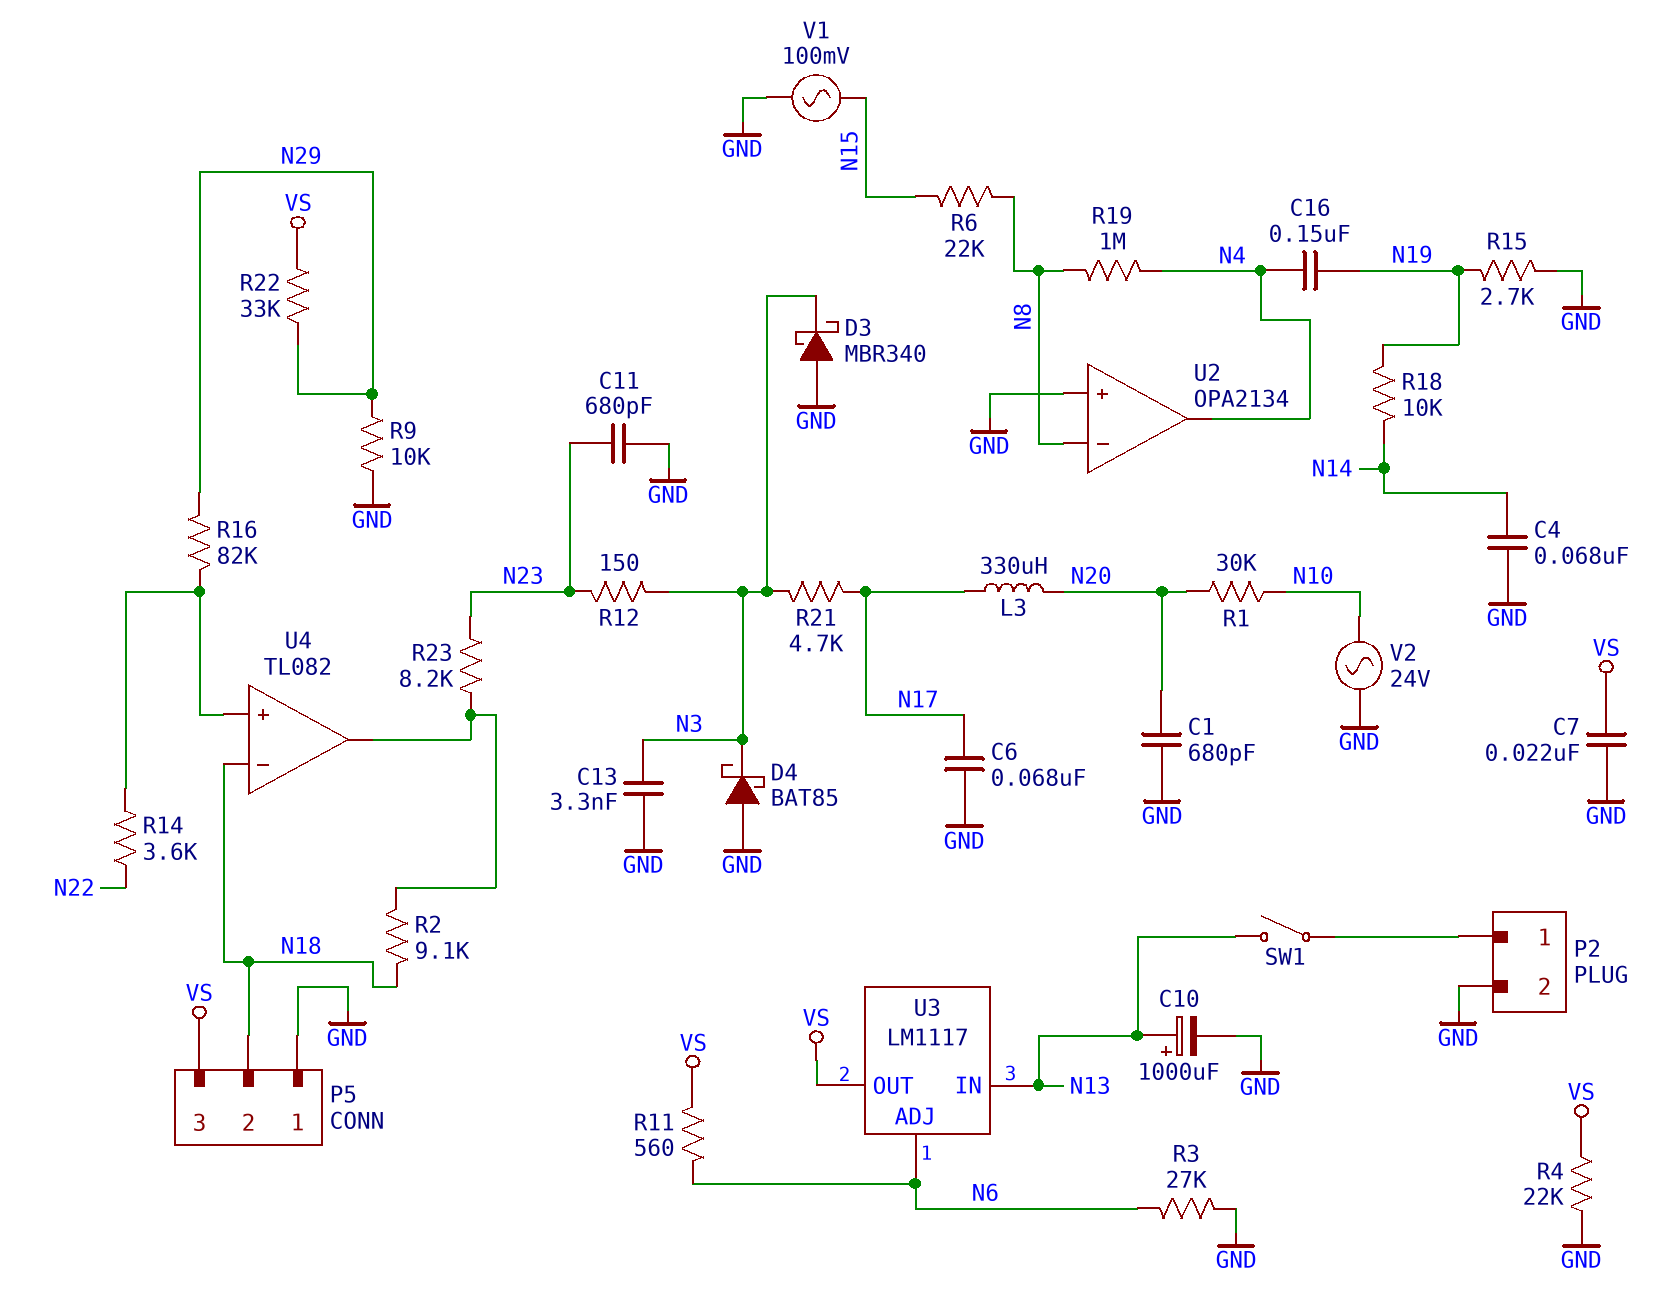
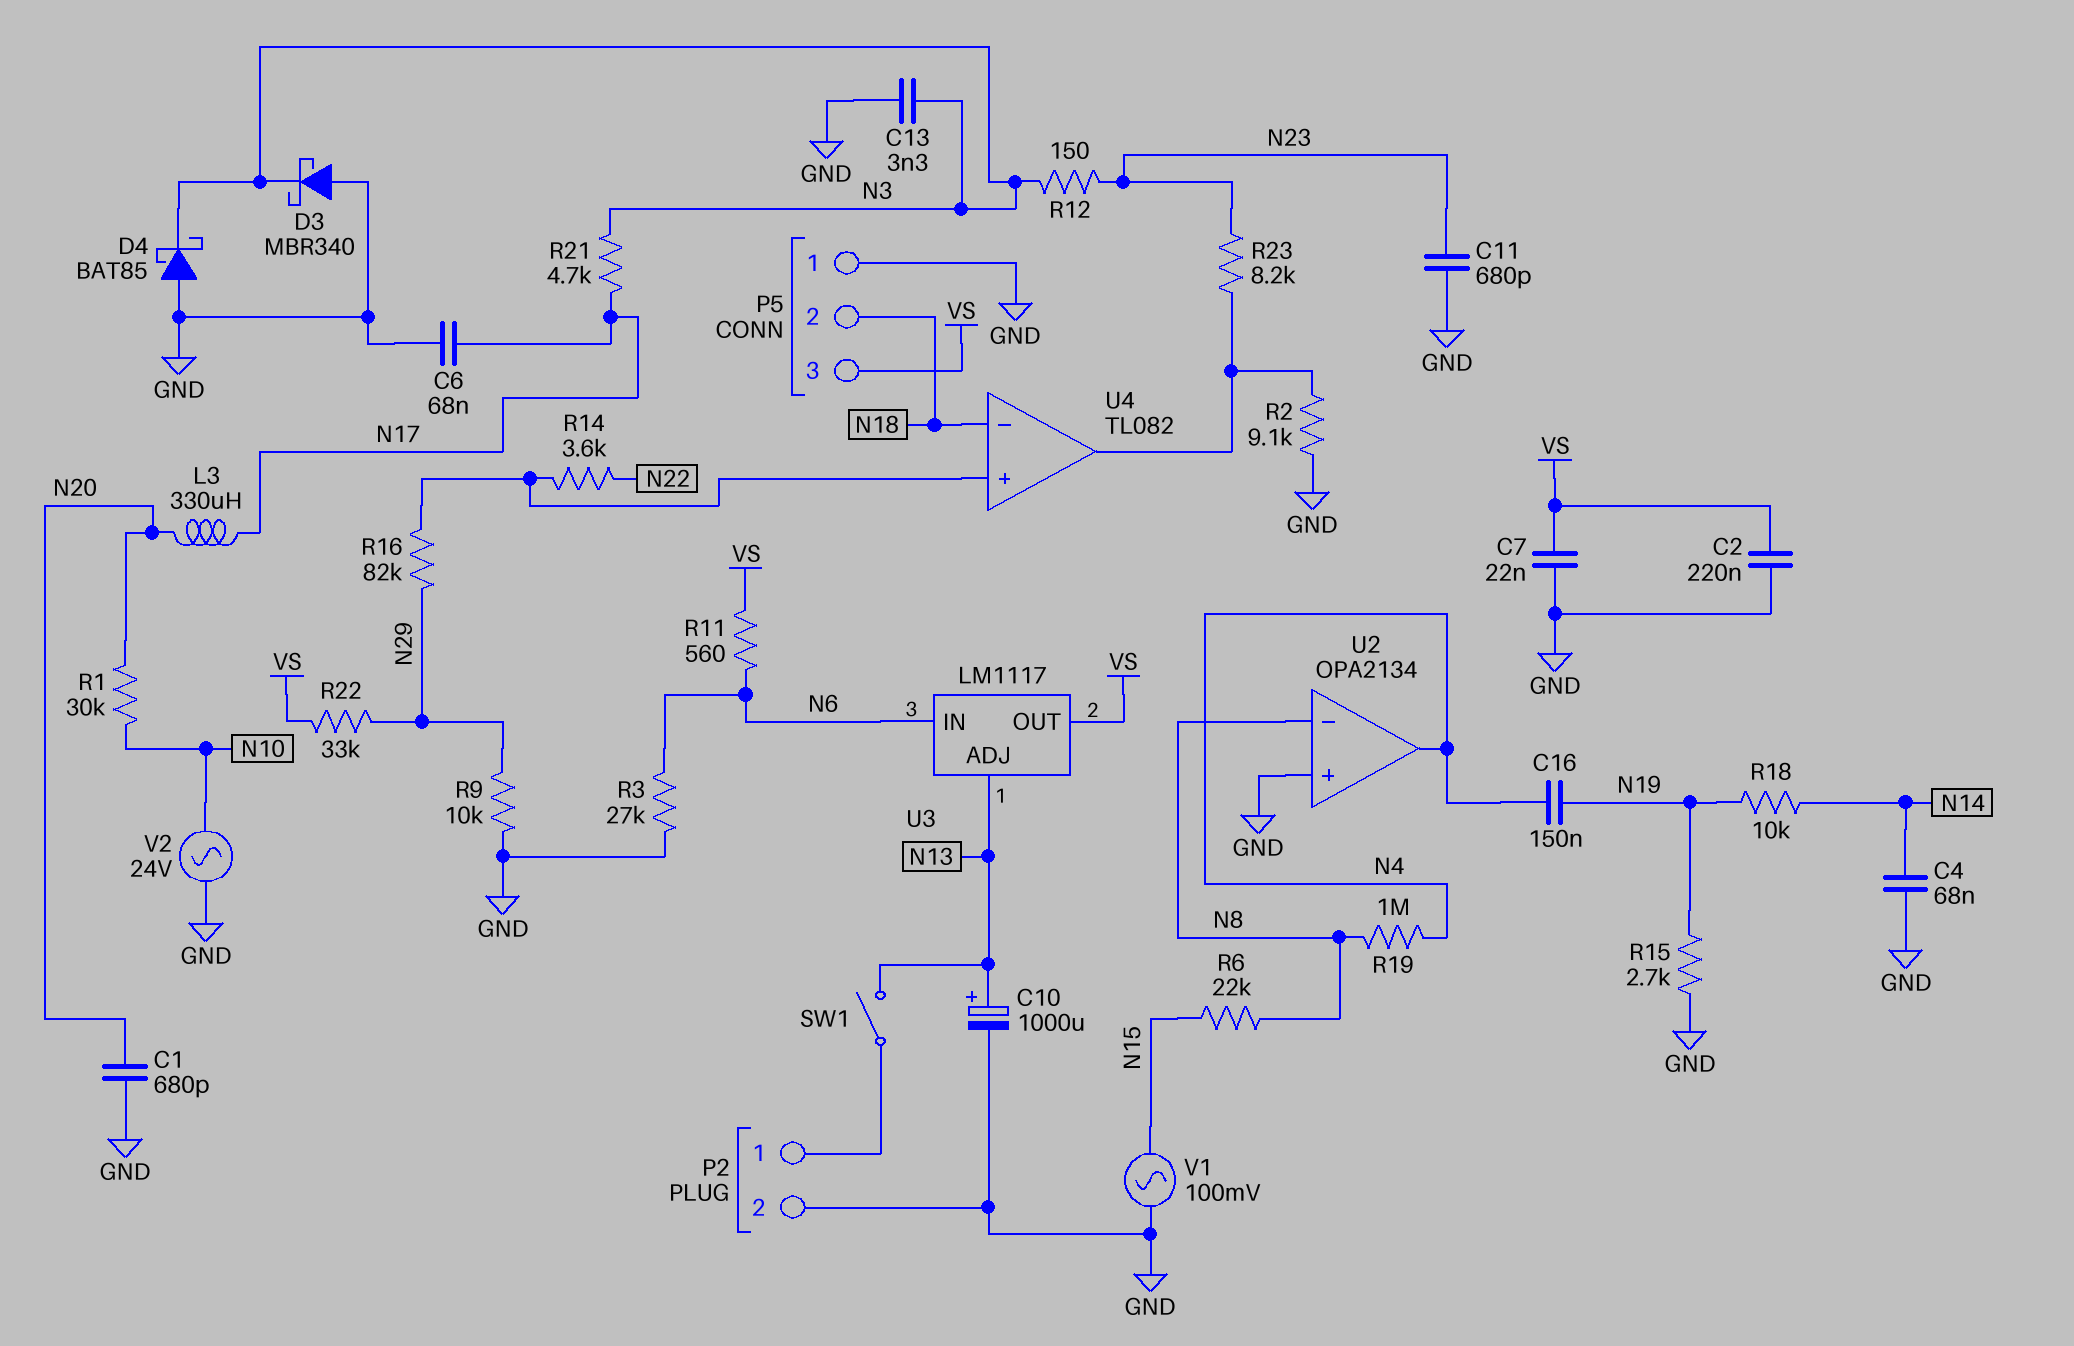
C2: none -> 220nF (GND, VS)
R2: 9.1k (N18, U4/out) -> 9.1k (GND, U4/out)
R4: 22k (GND, VS) -> none
U3 pin ADJ: N6 -> N13
U3 pin IN: N13 -> N6

